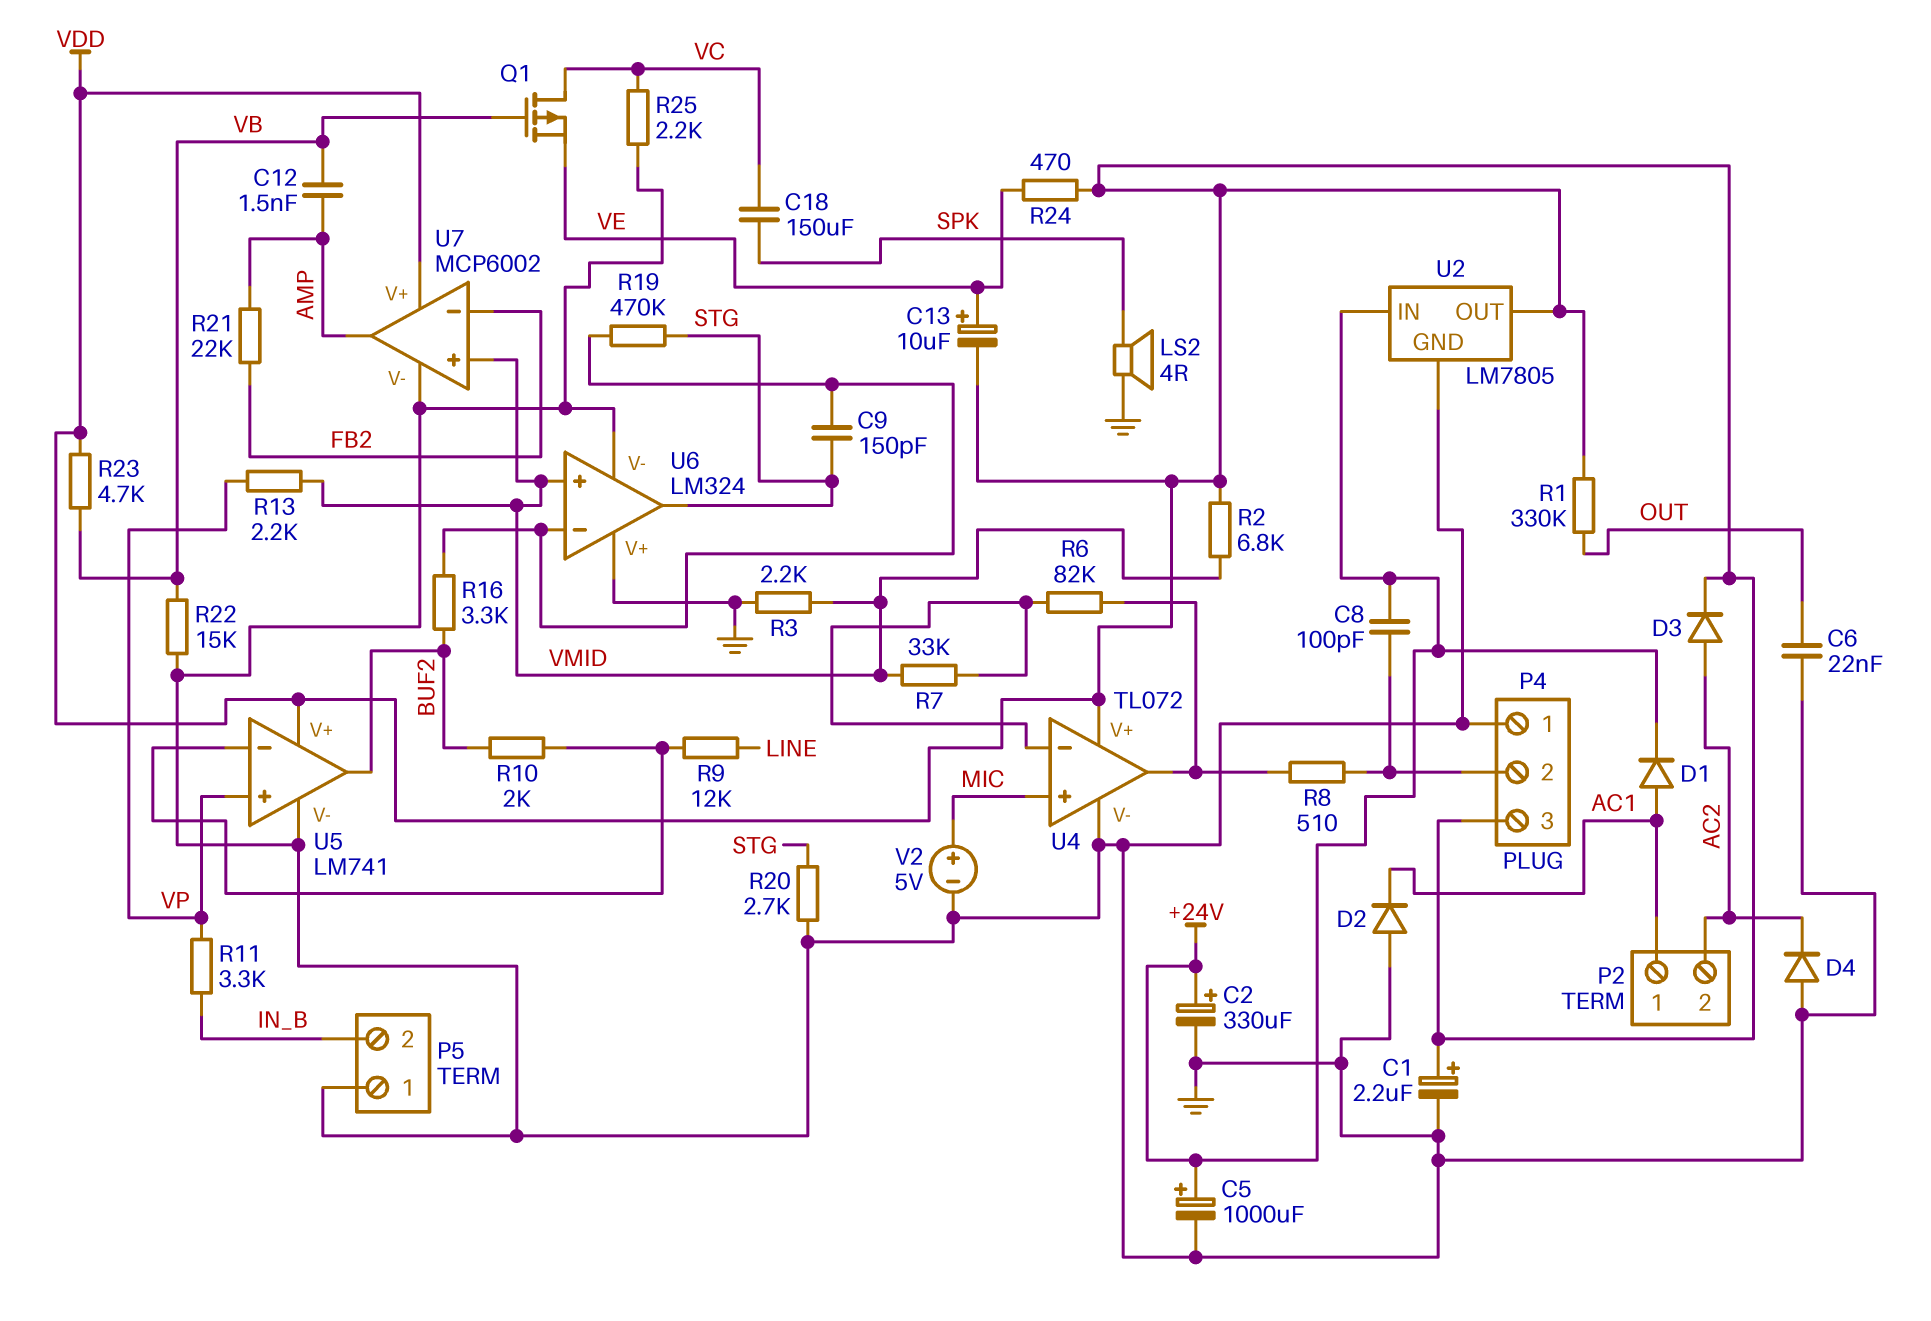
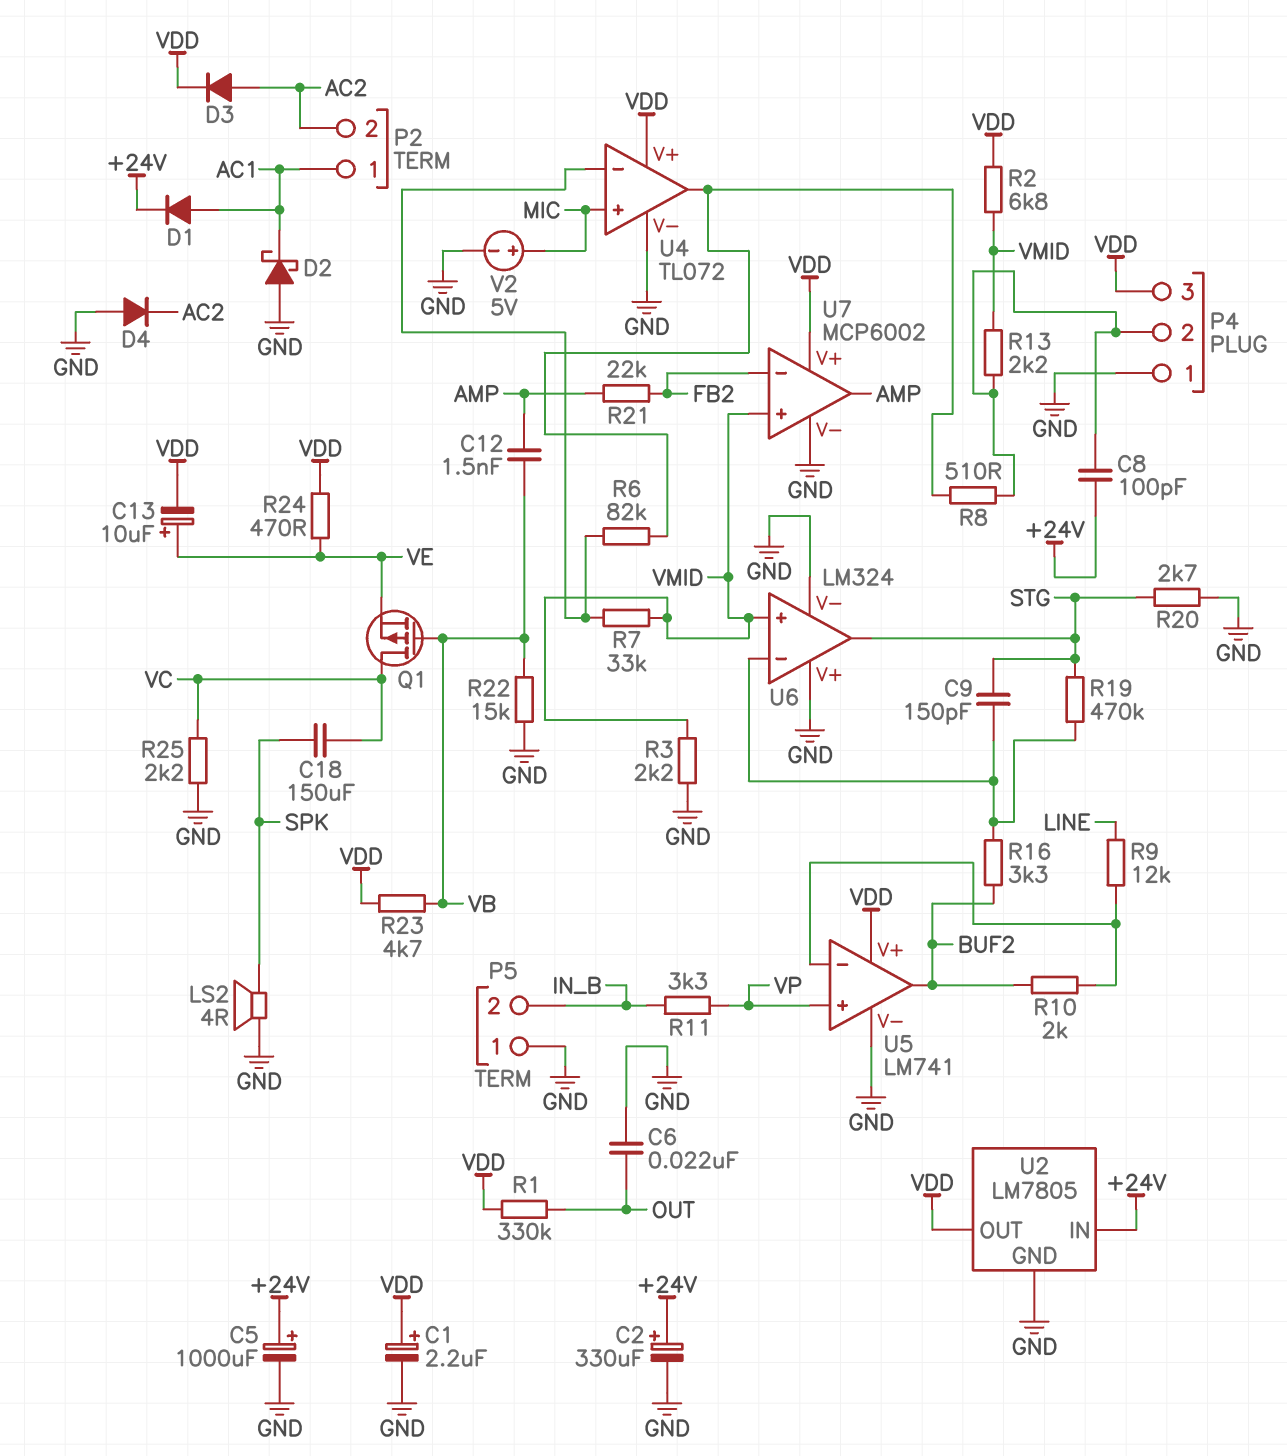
D2: diode (A GND, K AC1) -> schottky (A GND, K AC1)
R13: 2.2k (VMID, VP) -> 2.2k (P4/2, VMID)

